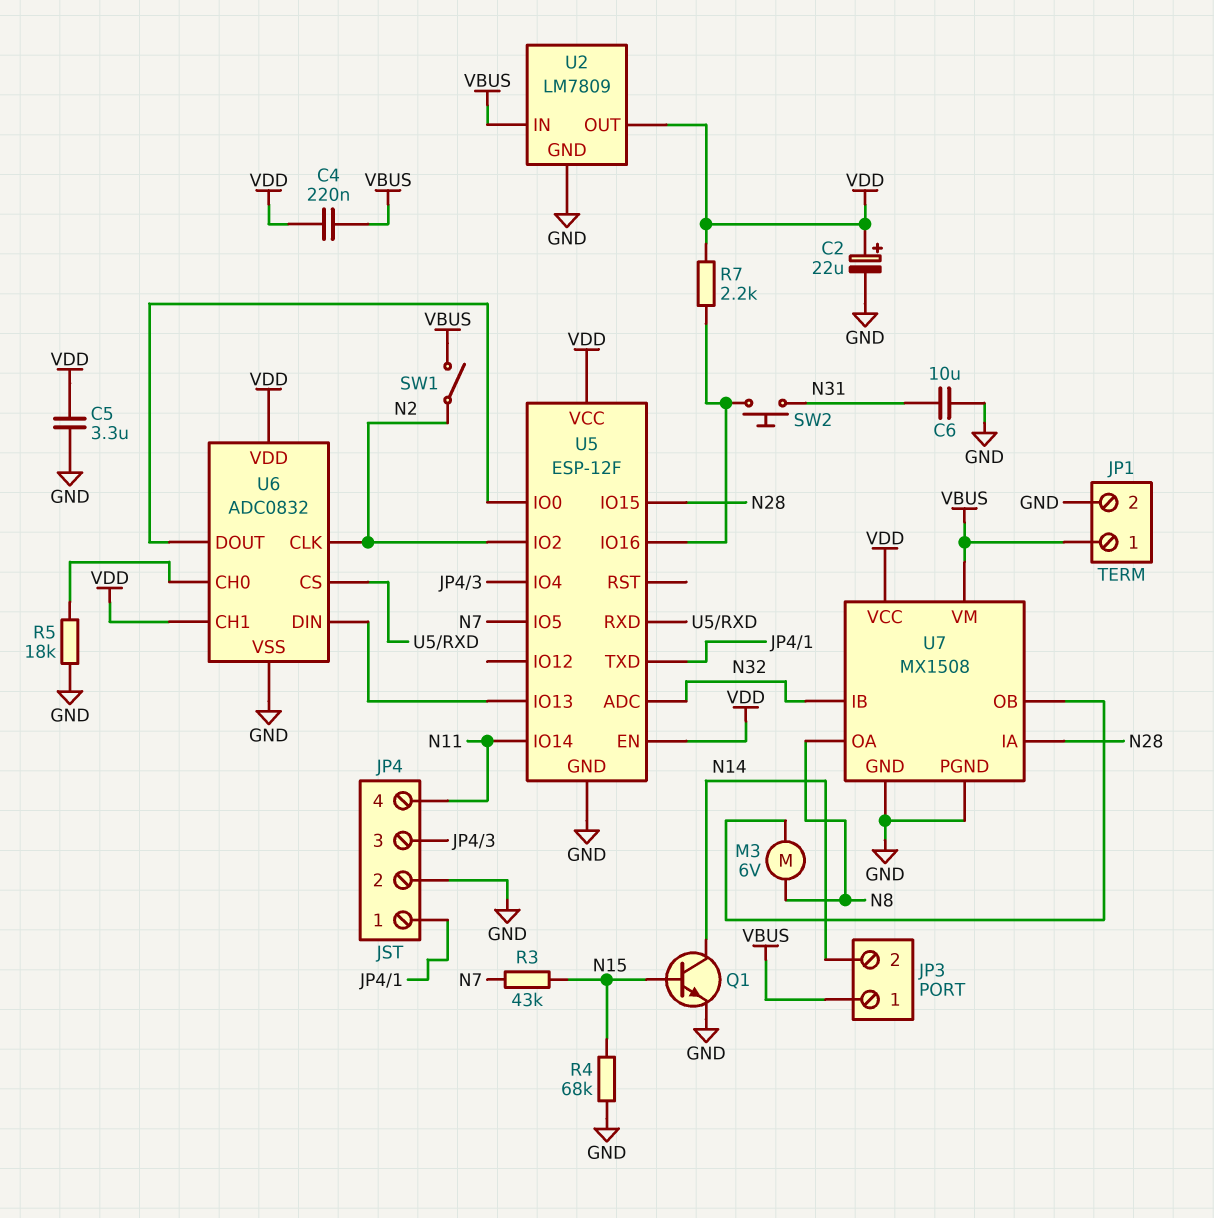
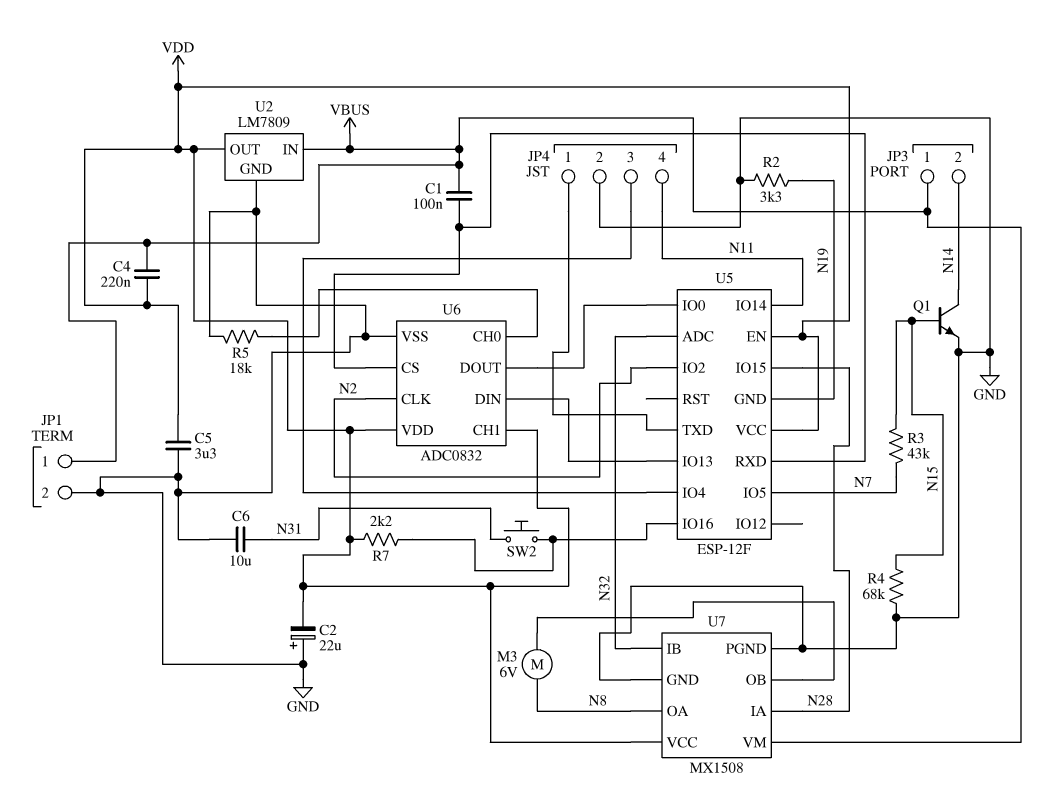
C1: none -> 100nF (U5/RXD, VBUS)
C2: 22uF (plus VDD, minus GND) -> 22uF (plus GND, minus VDD)
R2: none -> 3.3k (GND, N19)
SW1: switch (N2, VBUS) -> none
U5 pin GND: GND -> N19

